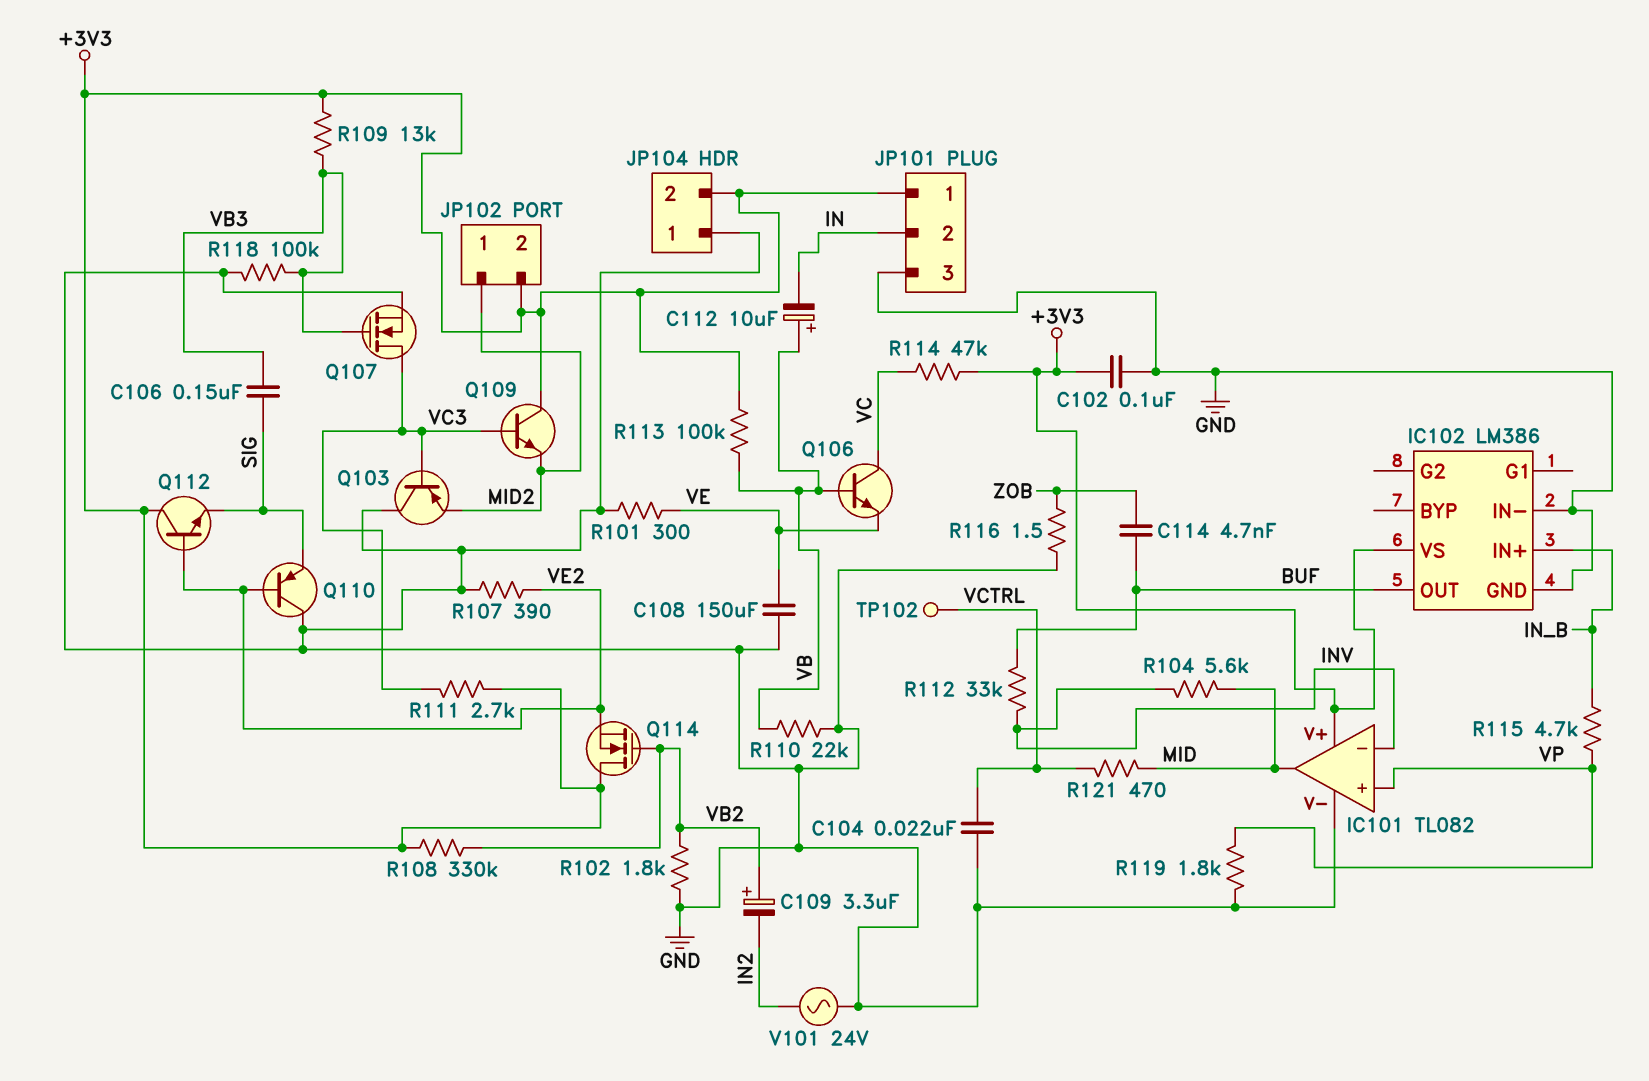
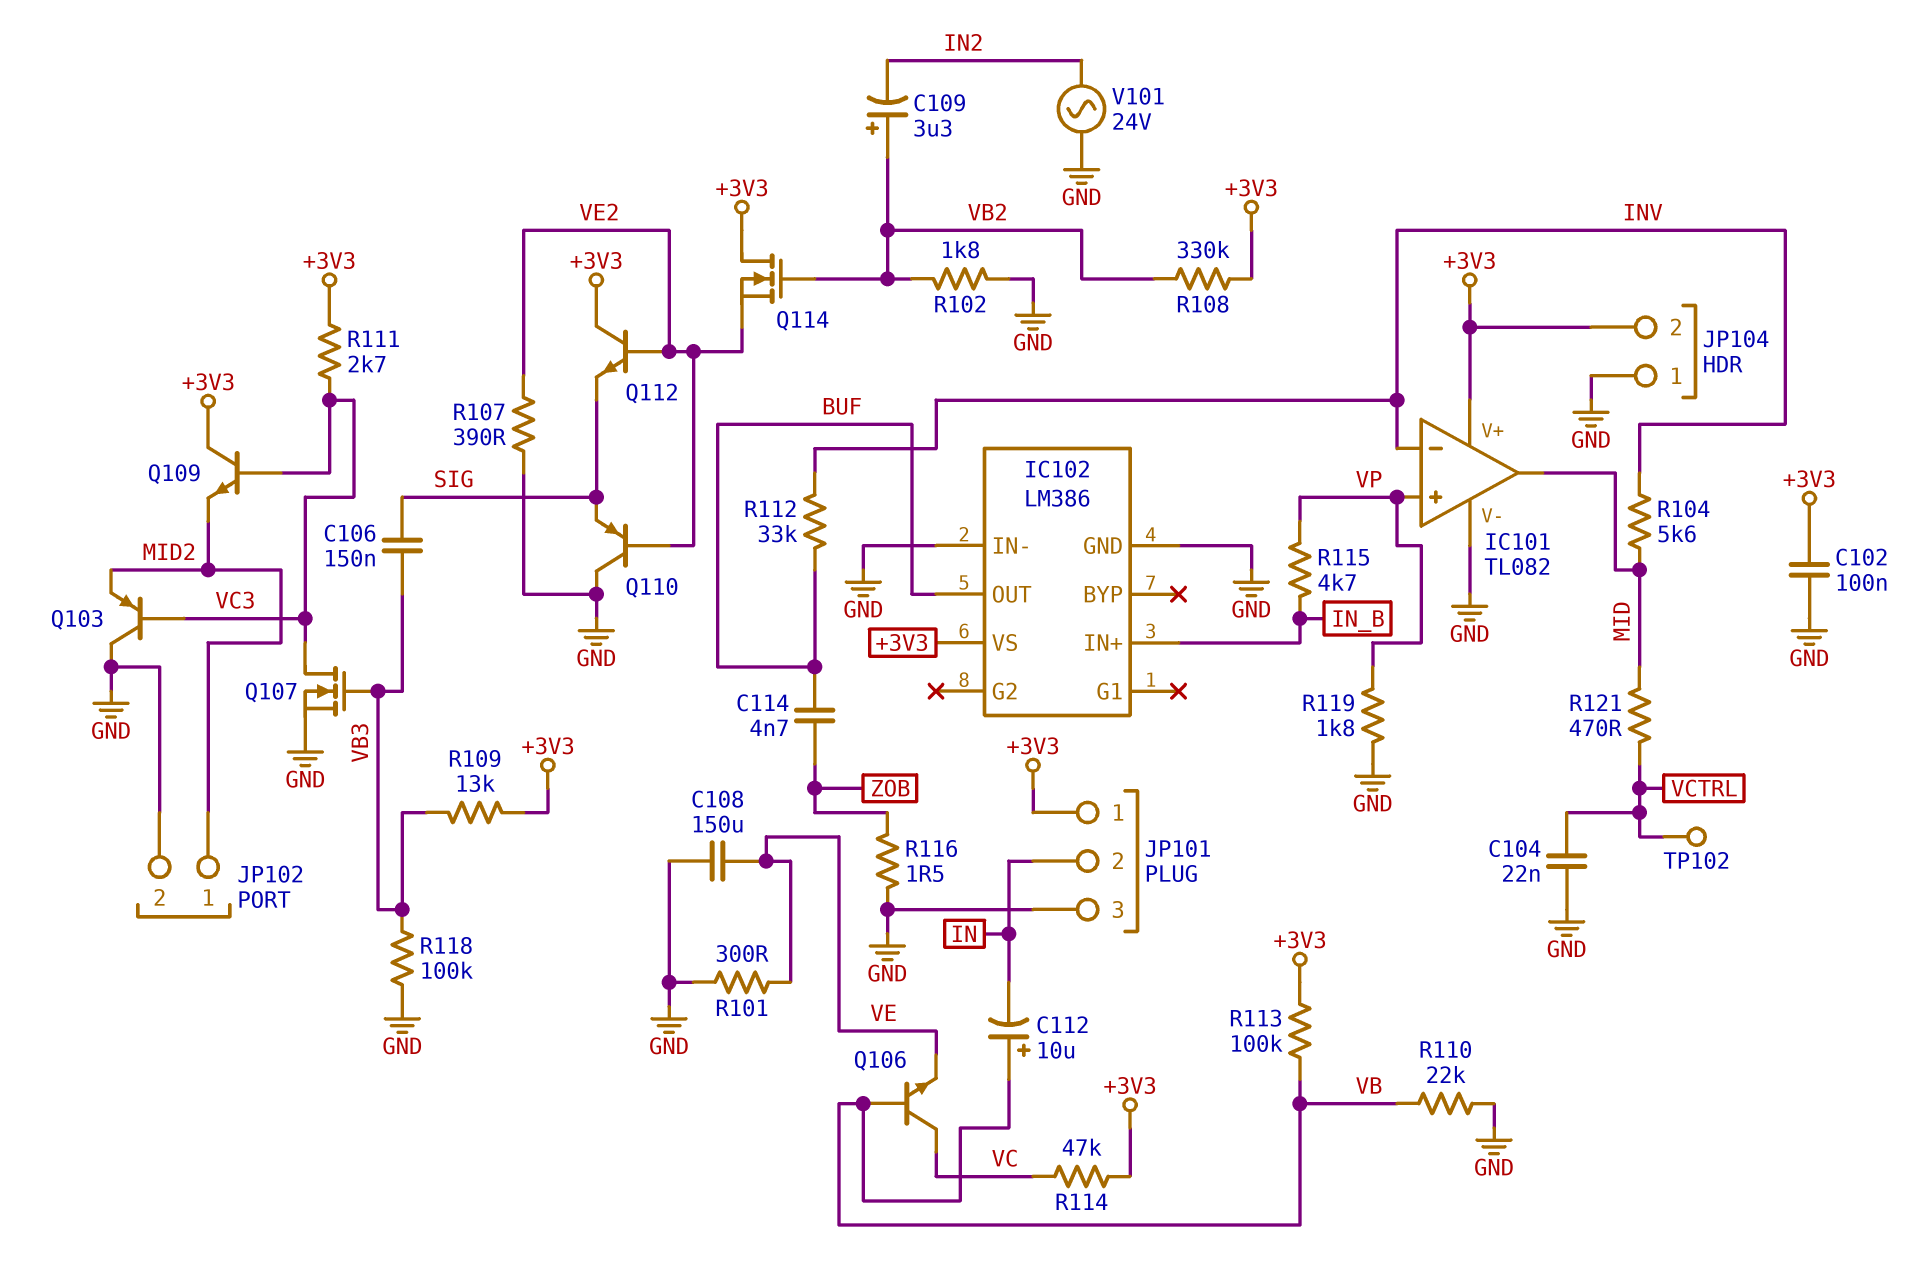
JP102 pin 2: +3V3 -> GND

